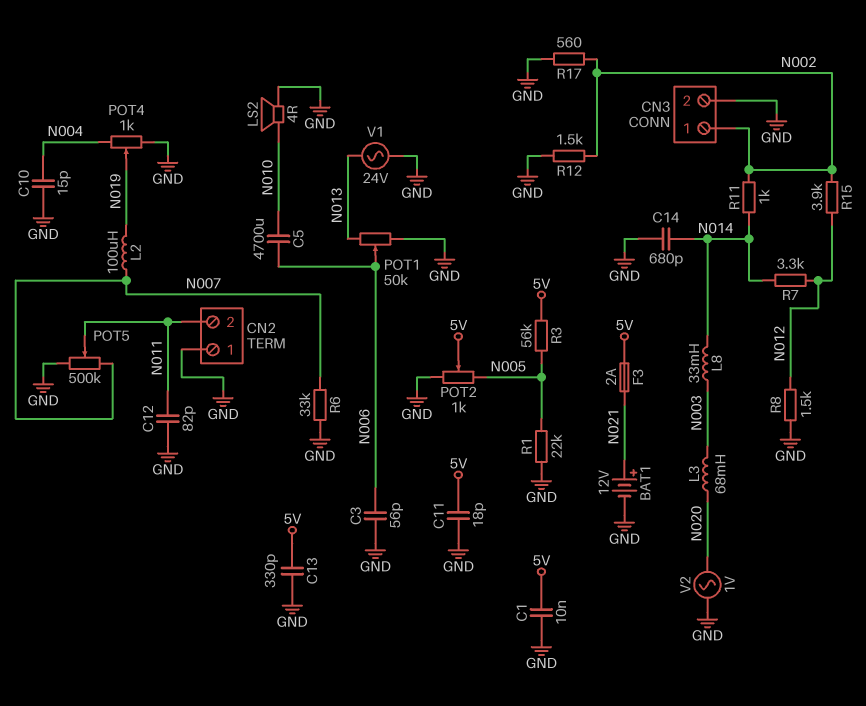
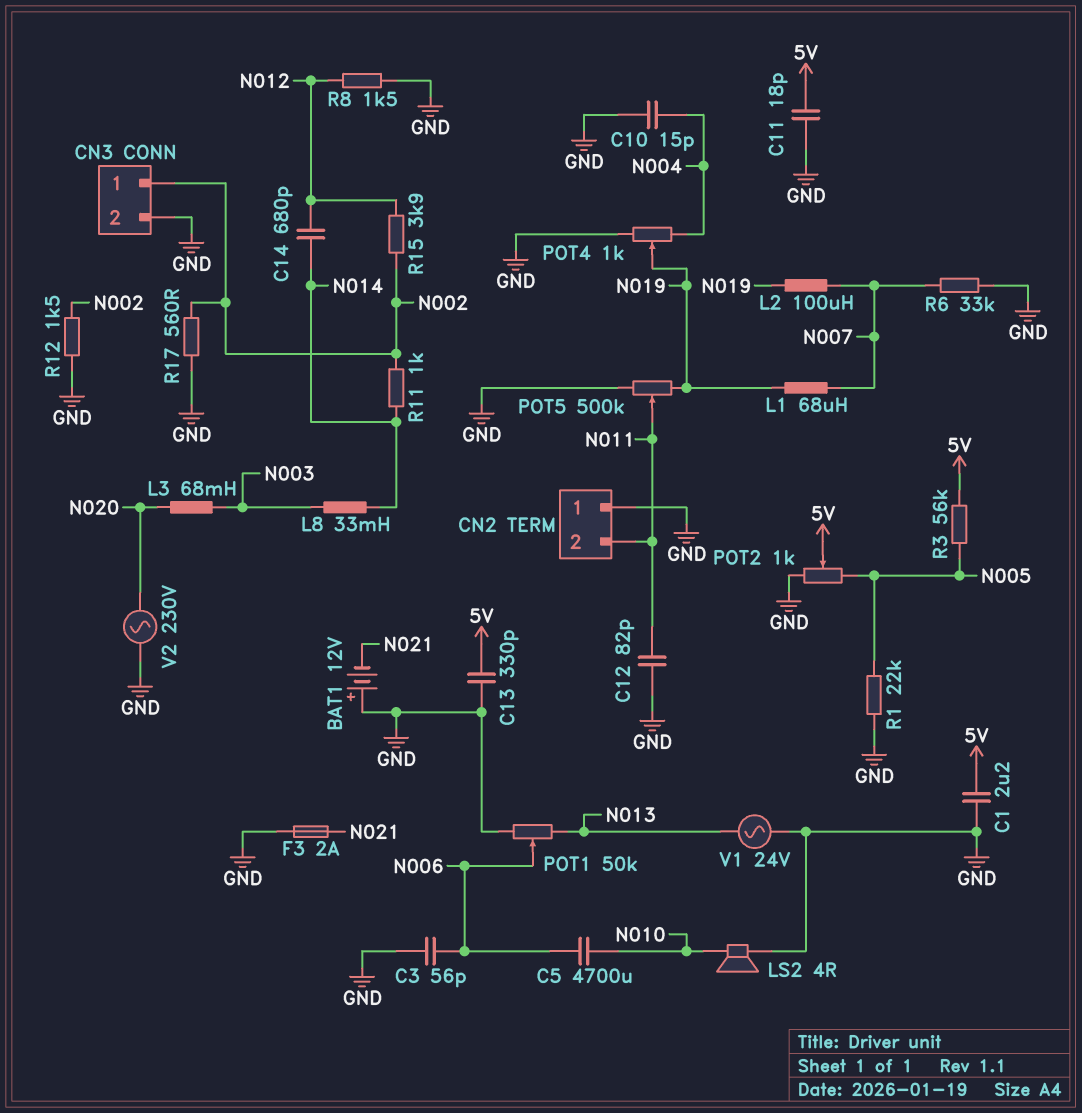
BAT1: 12V (plus N021, minus GND) -> 12V (plus GND, minus N021)
C1: 10nF (5V, GND) -> 2.2uF (5V, GND)
C14: 680pF (GND, N014) -> 680pF (N012, N014)
F3: 2A (5V, N021) -> 2A (GND, N021)
L1: none -> 68uH (N007, N019)
POT5: 500k (GND, N007, wiper N011) -> 500k (GND, N019, wiper N011)
R7: 3.3k (N012, N014) -> none
V2: AC 1V (GND, N020) -> AC 230V (GND, N020)

